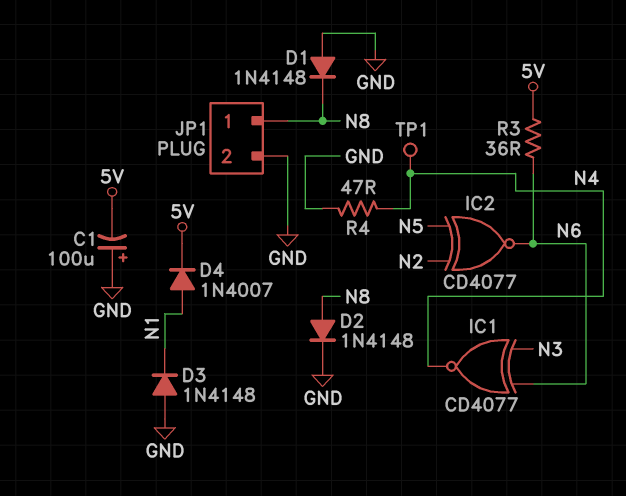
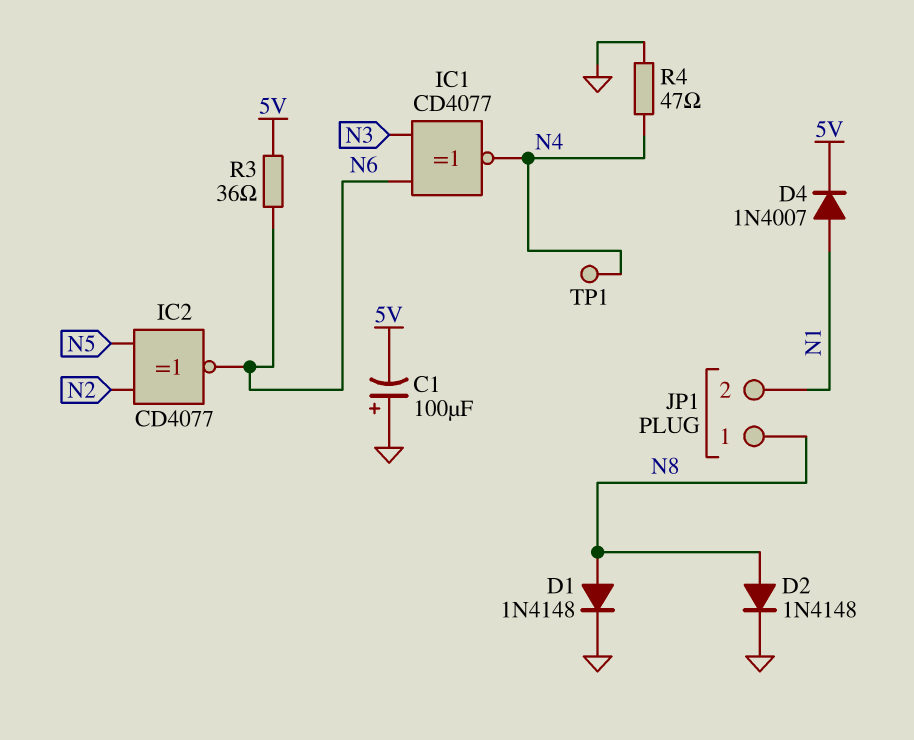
D1: diode 1N4148 (A GND, K N8) -> diode 1N4148 (A N8, K GND)
D3: diode 1N4148 (A GND, K N1) -> none
JP1 pin 2: GND -> N1

